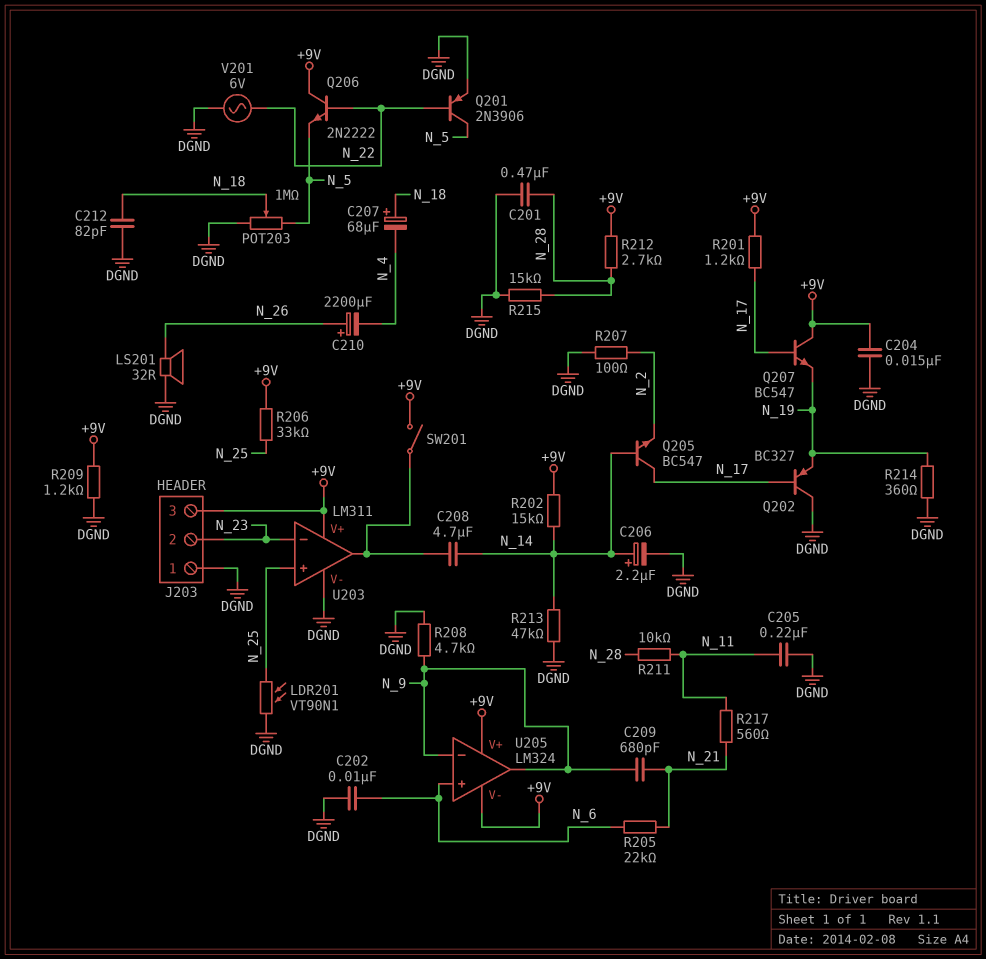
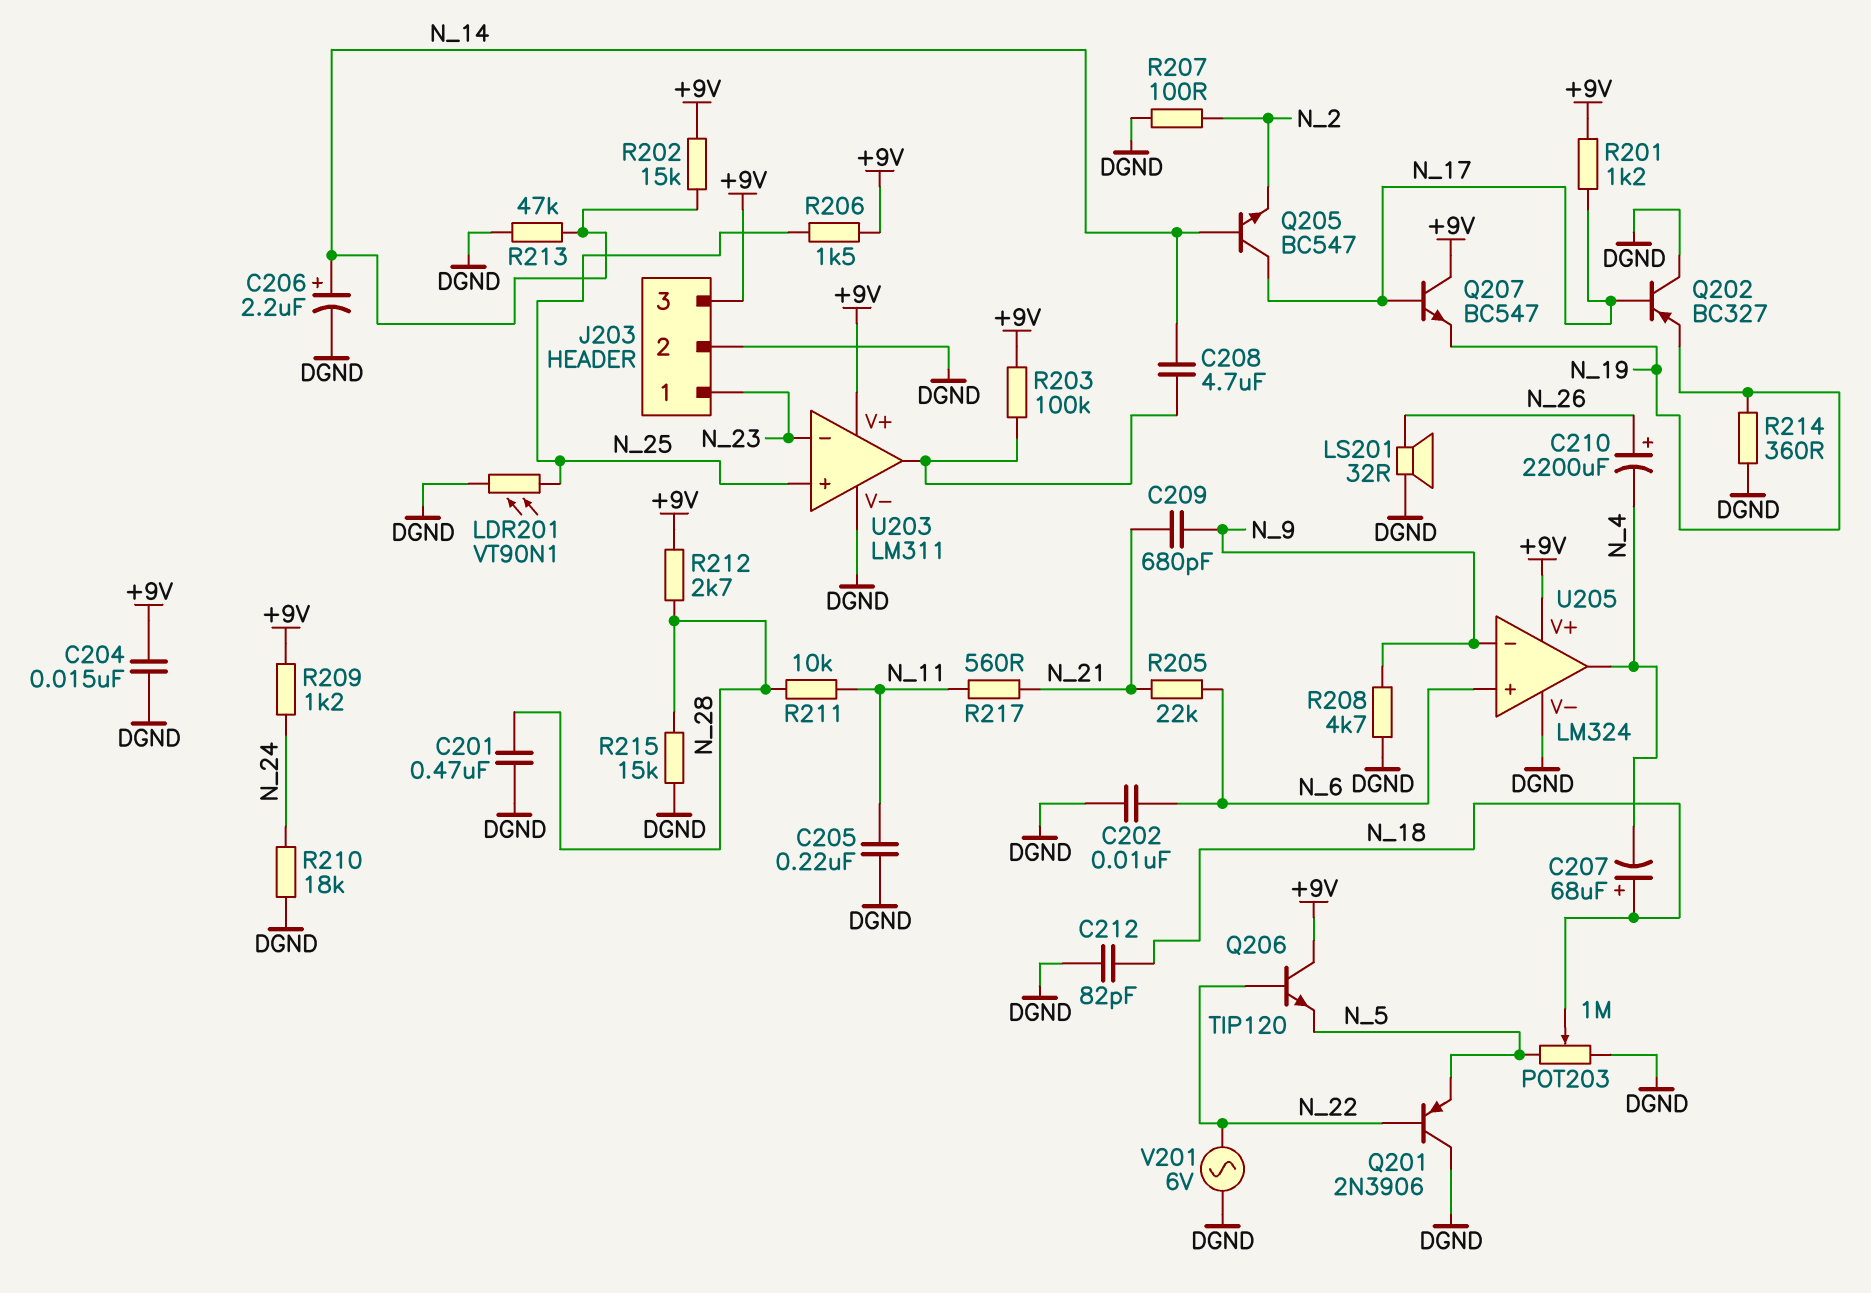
J203 pin 1: DGND -> N_23
J203 pin 2: N_23 -> DGND
Q201: PNP 2N3906 (B N_22, C N_5, E DGND) -> PNP 2N3906 (B N_22, C DGND, E N_5)
Q206: NPN 2N2222 (B N_22, C +9V, E N_5) -> NPN TIP120 (B N_22, C +9V, E N_5)
R203: none -> 100k (+9V, U203/out)
R206: 33k (+9V, N_25) -> 1.5k (+9V, N_25)
R209: 1.2k (+9V, DGND) -> 1.2k (+9V, N_24)
R210: none -> 18k (DGND, N_24)
SW201: switch (+9V, U203/out) -> none
U205 pin V-: +9V -> DGND
U205 pin out: N_9 -> N_4

